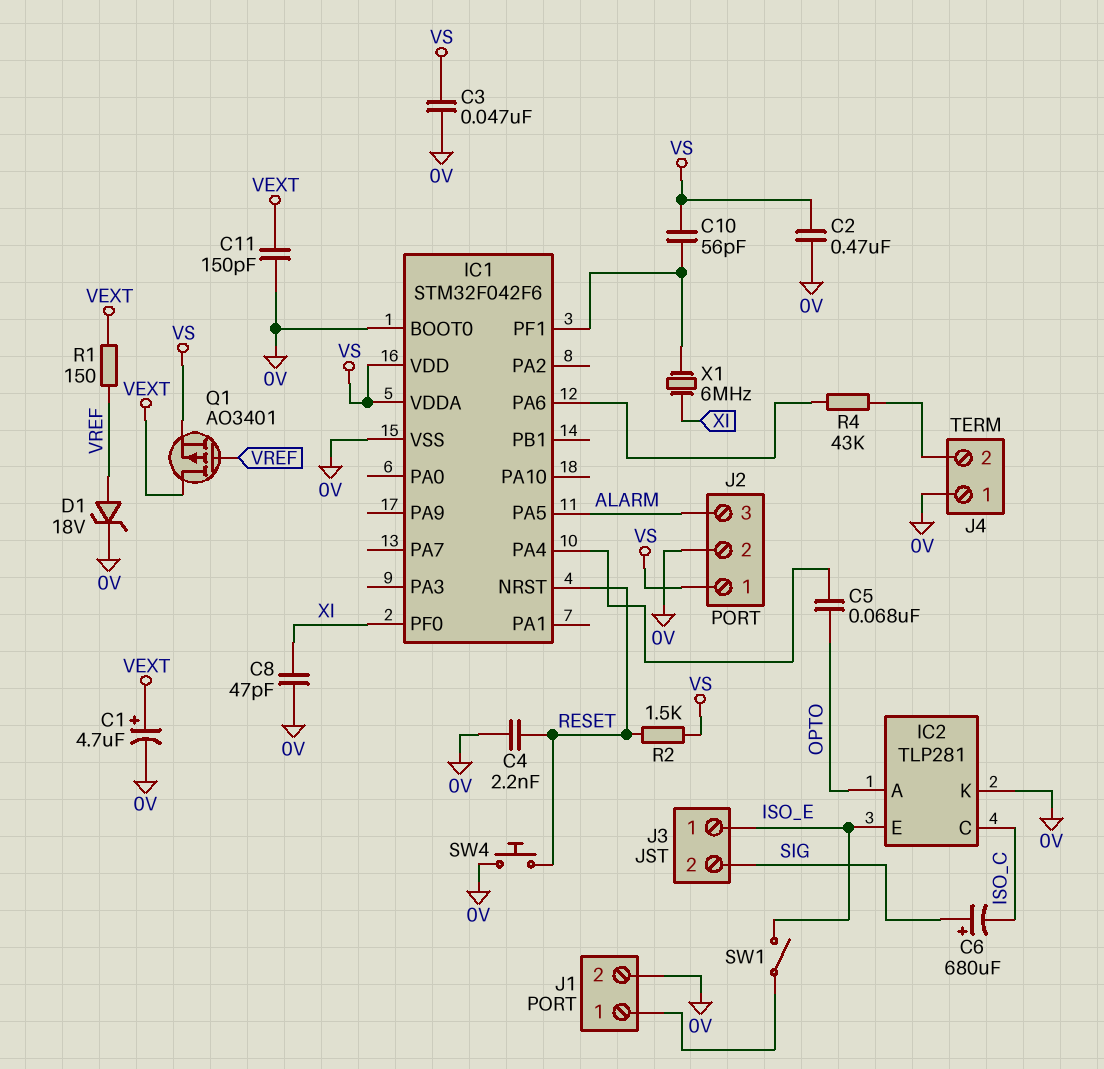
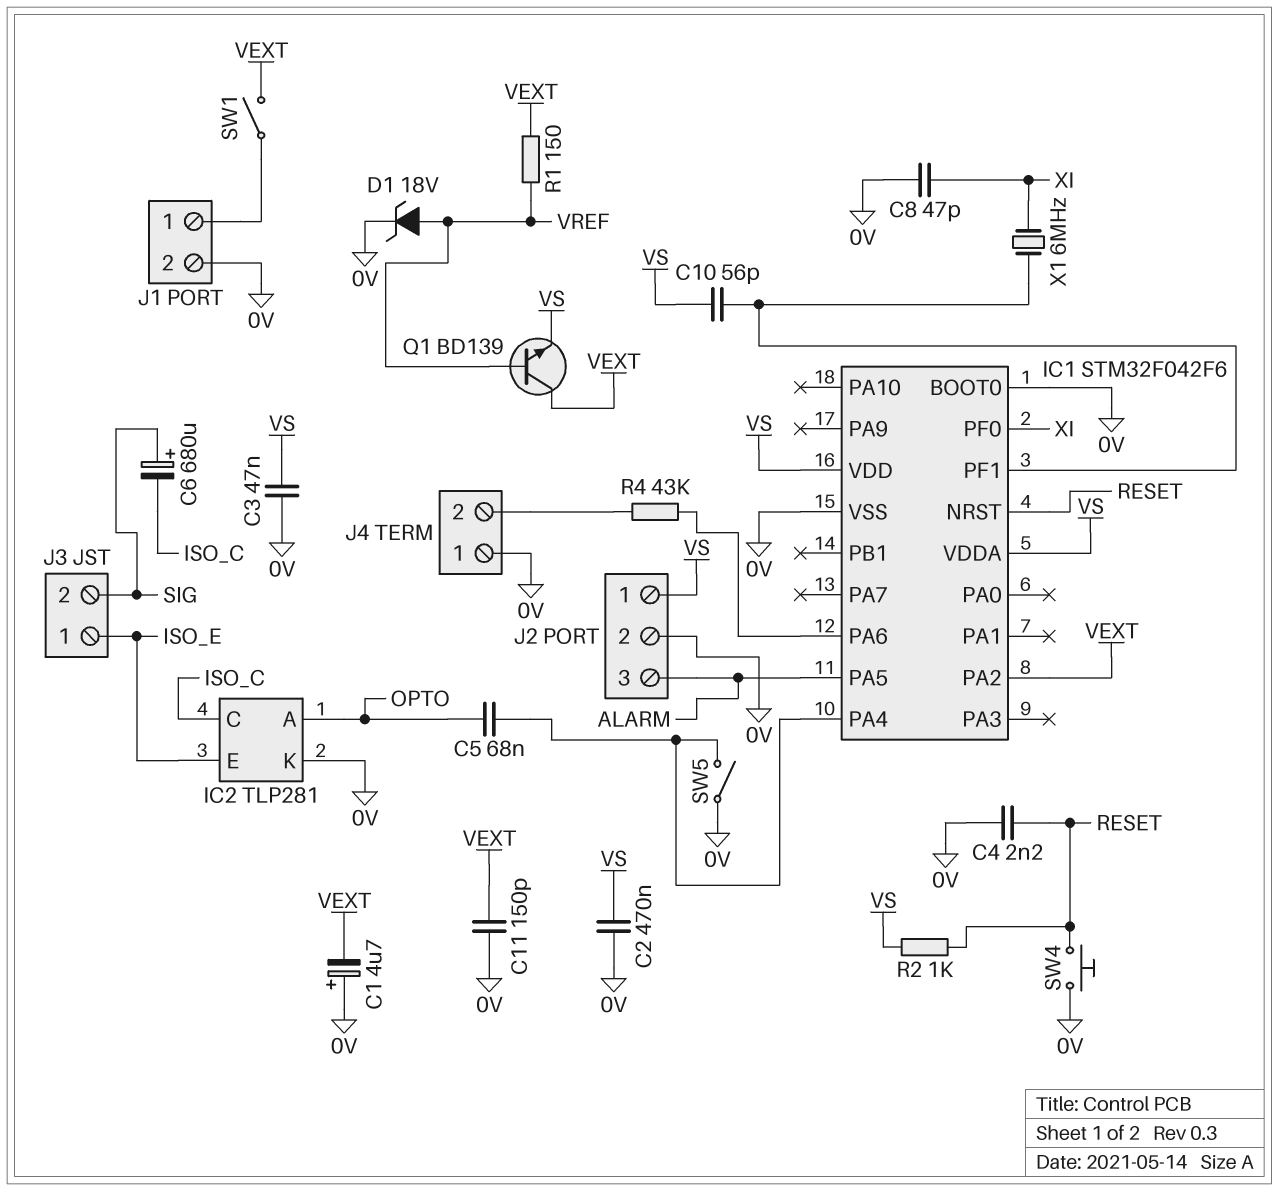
C1: 4.7uF (plus VEXT, minus 0V) -> 4.7uF (plus 0V, minus VEXT)
IC1 pin PA2: none -> VEXT
Q1: PMOS AO3401 (G VREF, D VEXT, S VS) -> NPN BD139 (B VREF, C VEXT, E VS)
R2: 1.5k (RESET, VS) -> 1k (RESET, VS)
SW1: switch (ISO_E, J1/1) -> switch (J1/1, VEXT)
SW5: none -> switch (0V, IC1/PA4)

